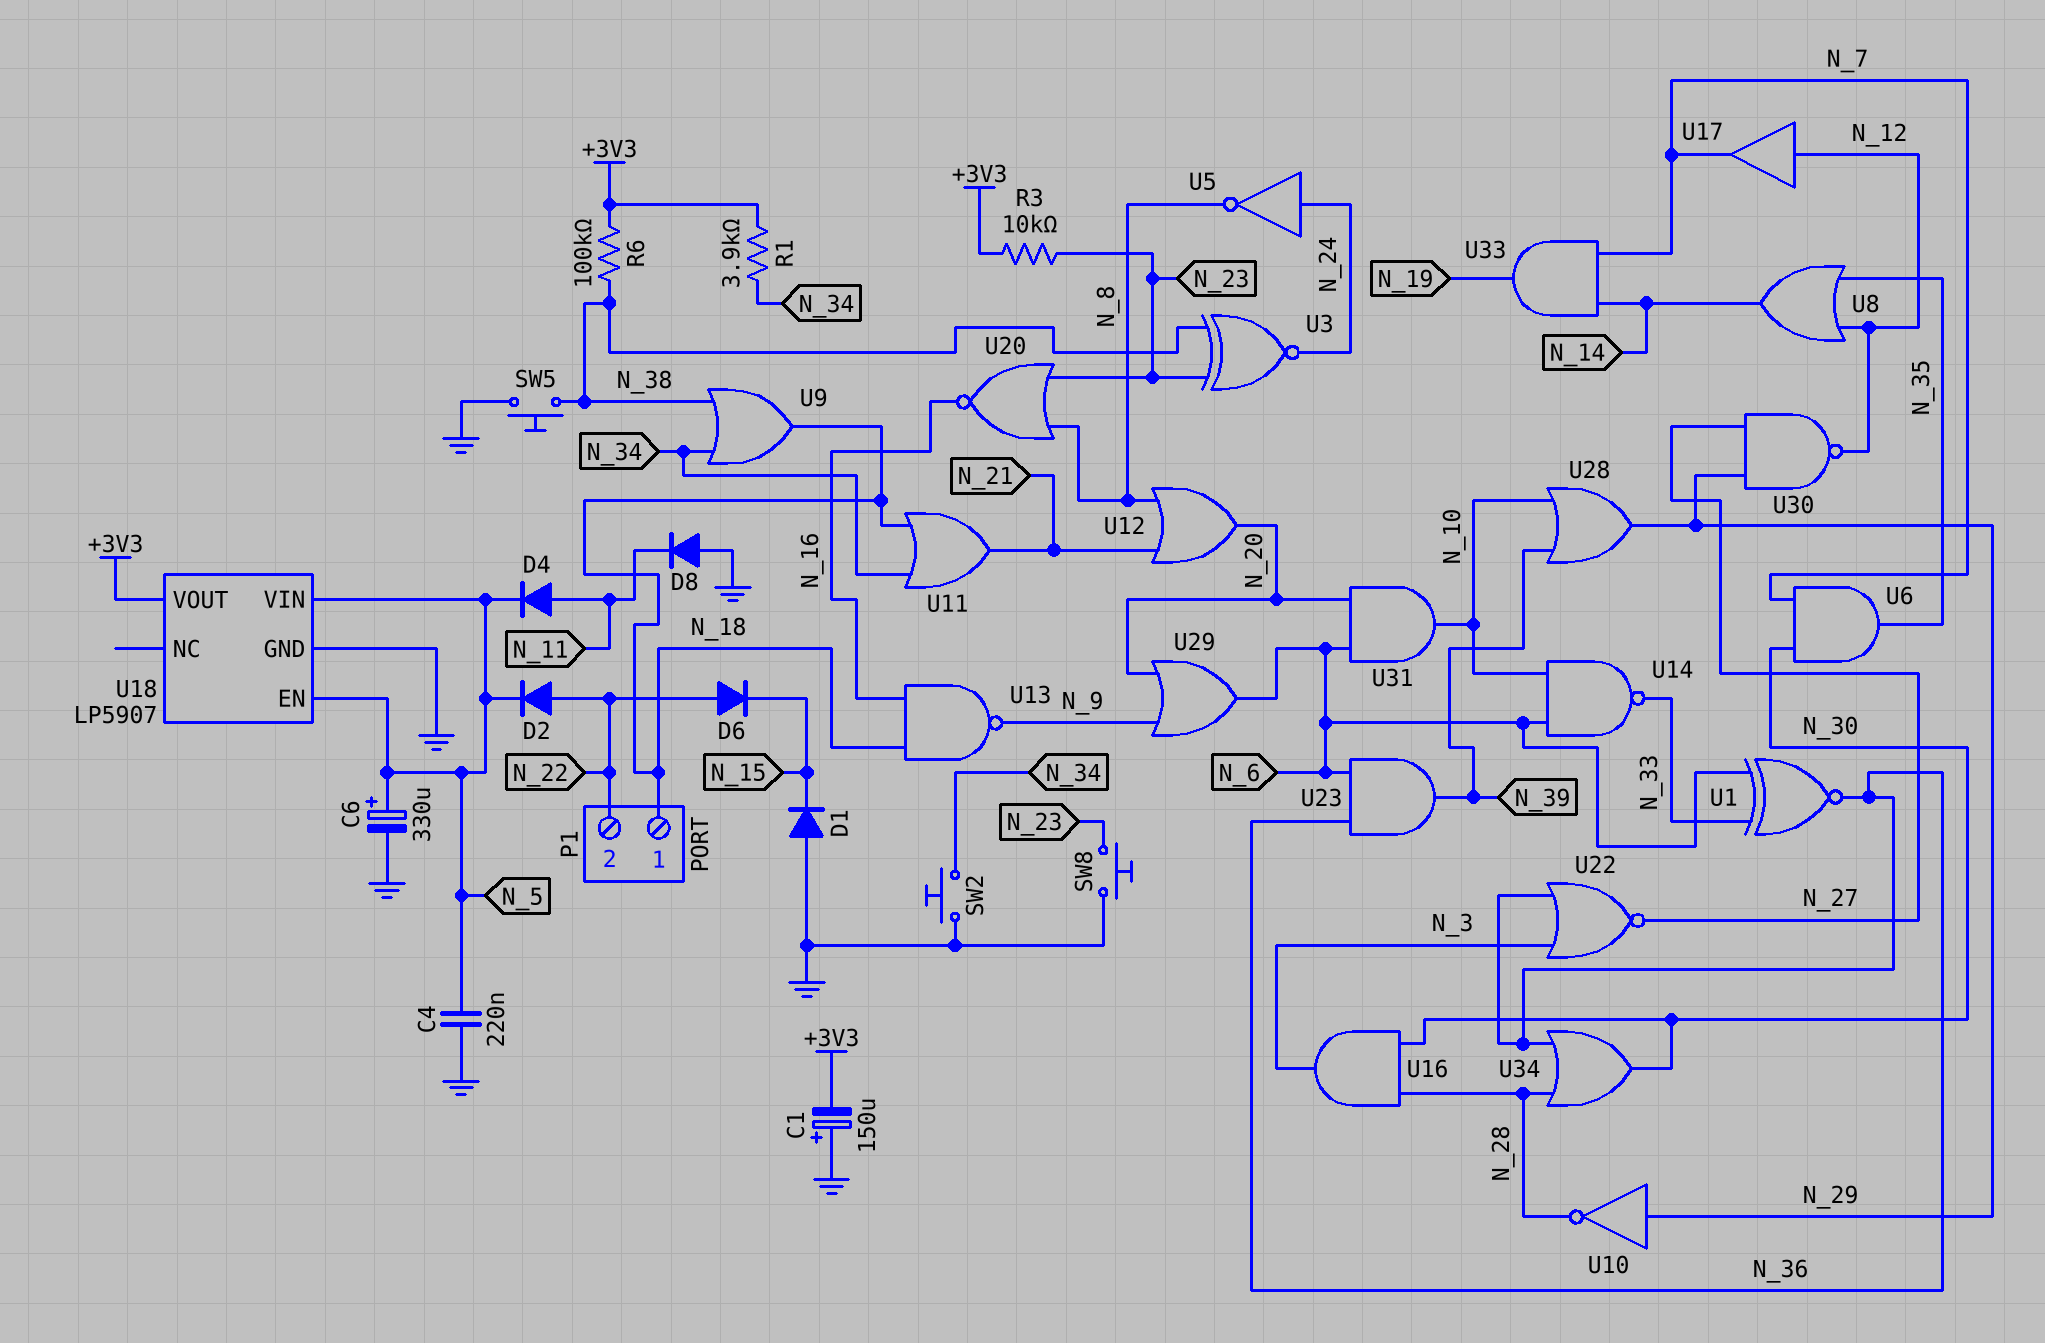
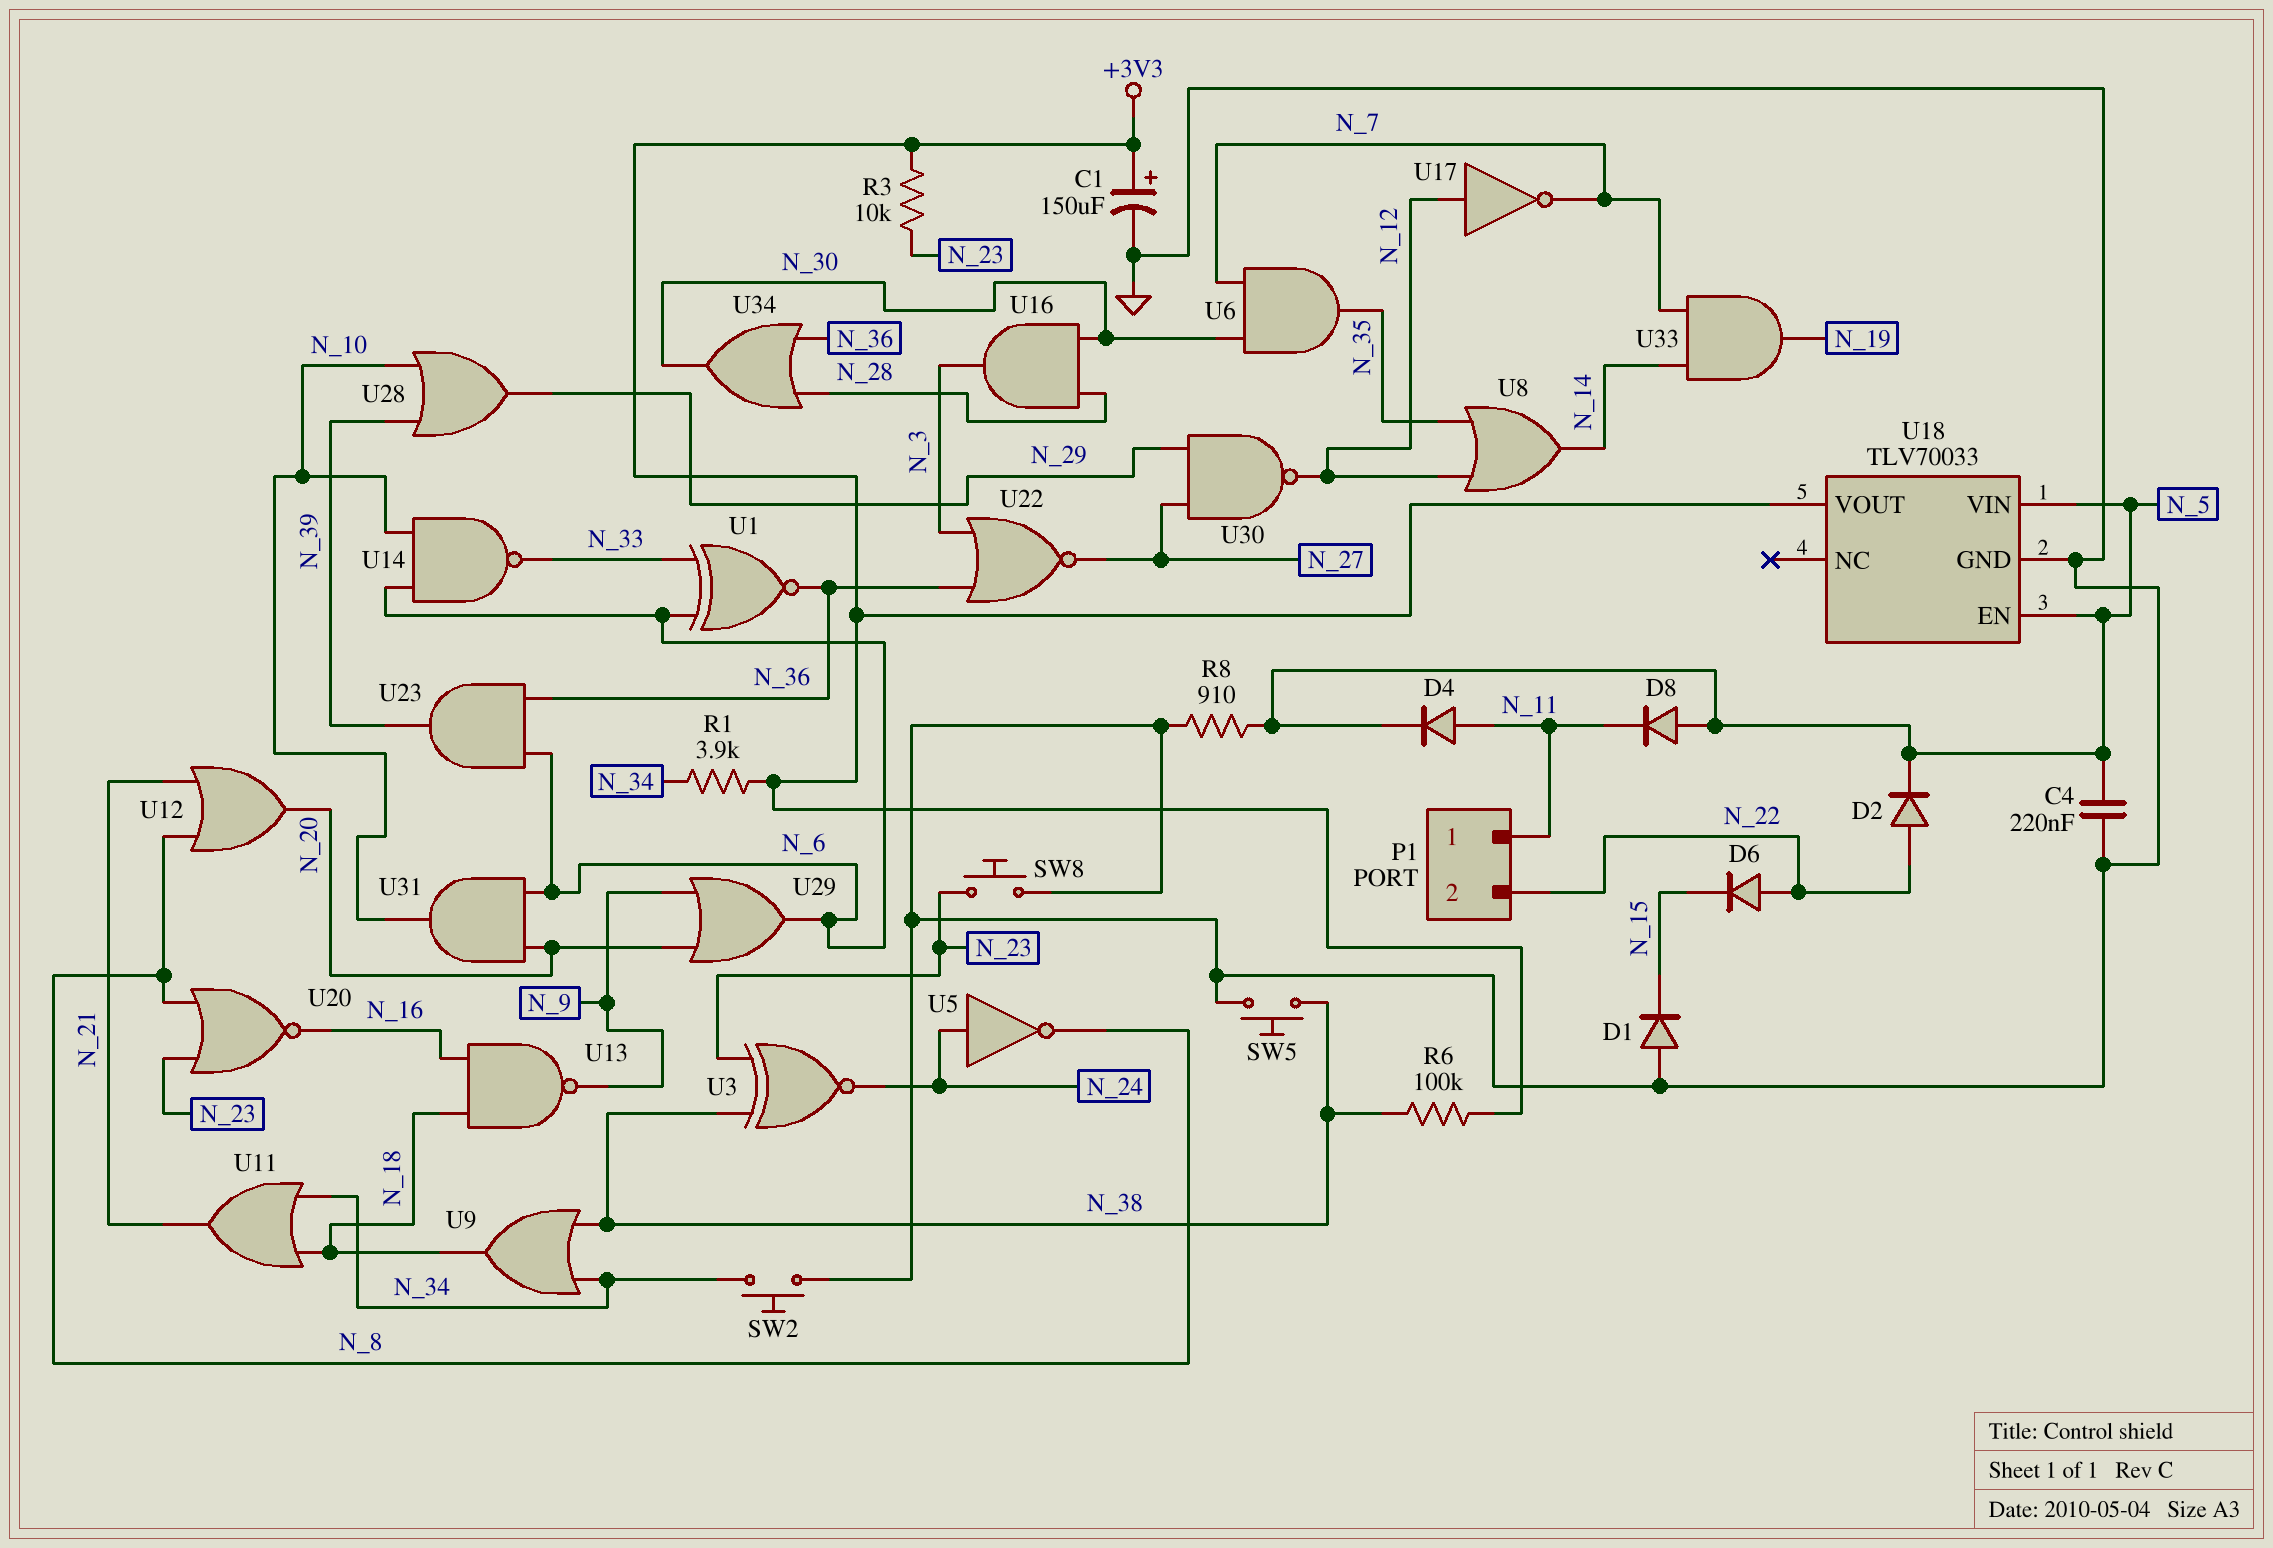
C1: 150uF (plus GND, minus +3V3) -> 150uF (plus +3V3, minus GND)
C6: 330uF (plus N_5, minus GND) -> none
D8: diode (A GND, K N_11) -> diode (A N_5, K N_11)
P1 pin 1: N_18 -> N_11
R8: none -> 910 (GND, N_5)
U10: NOT (in N_29, out N_28) -> none
U17: buffer (in N_12, out N_7) -> NOT (in N_12, out N_7)
U18: LP5907 -> TLV70033

